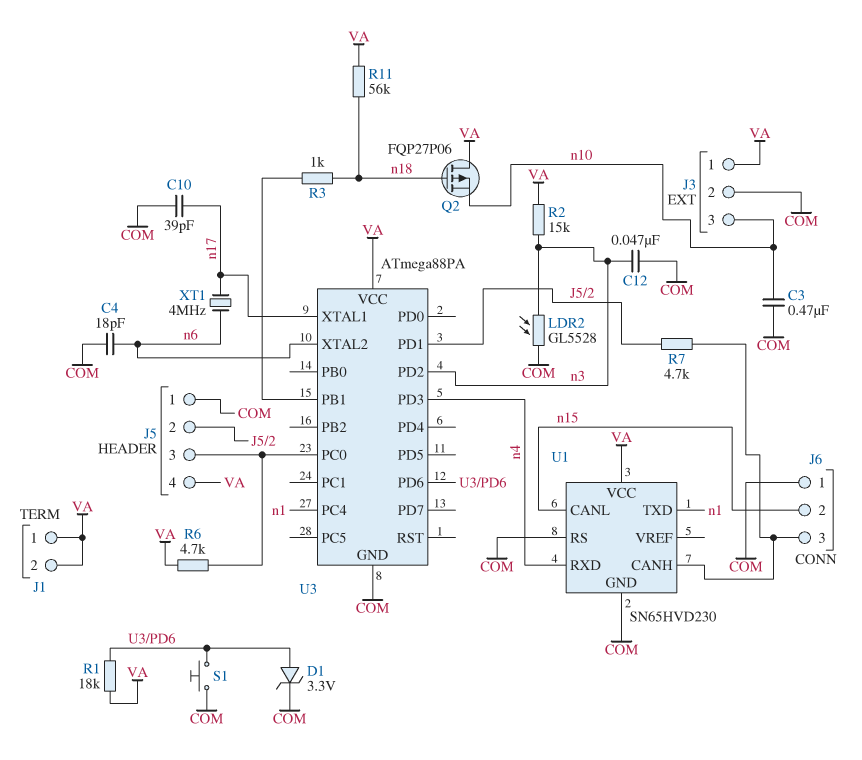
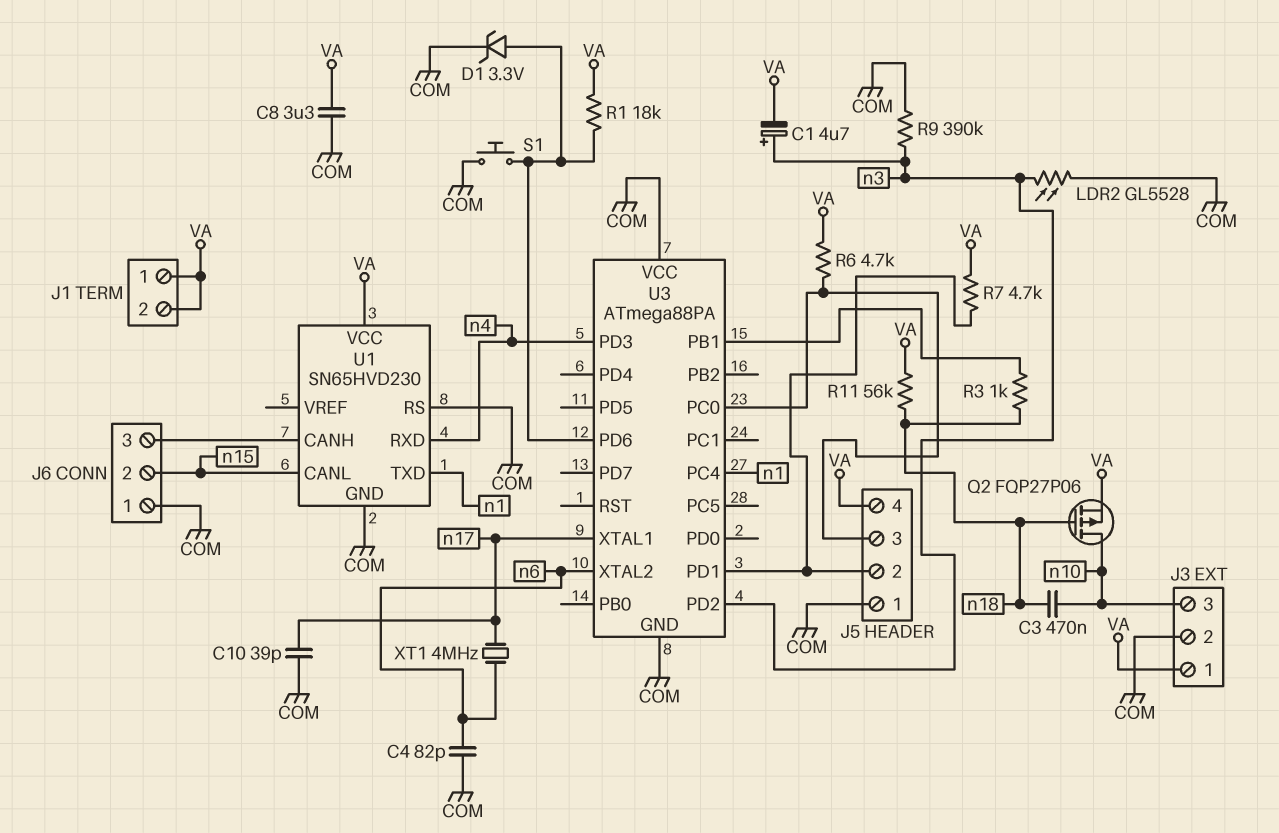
C1: none -> 4.7uF (plus n3, minus VA)
C3: 470nF (COM, n10) -> 470nF (n10, n18)
C4: 18pF (COM, n6) -> 82pF (COM, n6)
C8: none -> 3.3uF (COM, VA)
C12: 47nF (COM, n3) -> none
Q2: PMOS FQP27P06 (G n18, D VA, S n10) -> PMOS FQP27P06 (G n18, D n10, S VA)
R2: 15k (VA, n3) -> none
R7: 4.7k (J5/2, J6/3) -> 4.7k (J5/2, VA)
R9: none -> 390k (COM, n3)
U3 pin VCC: VA -> COM

